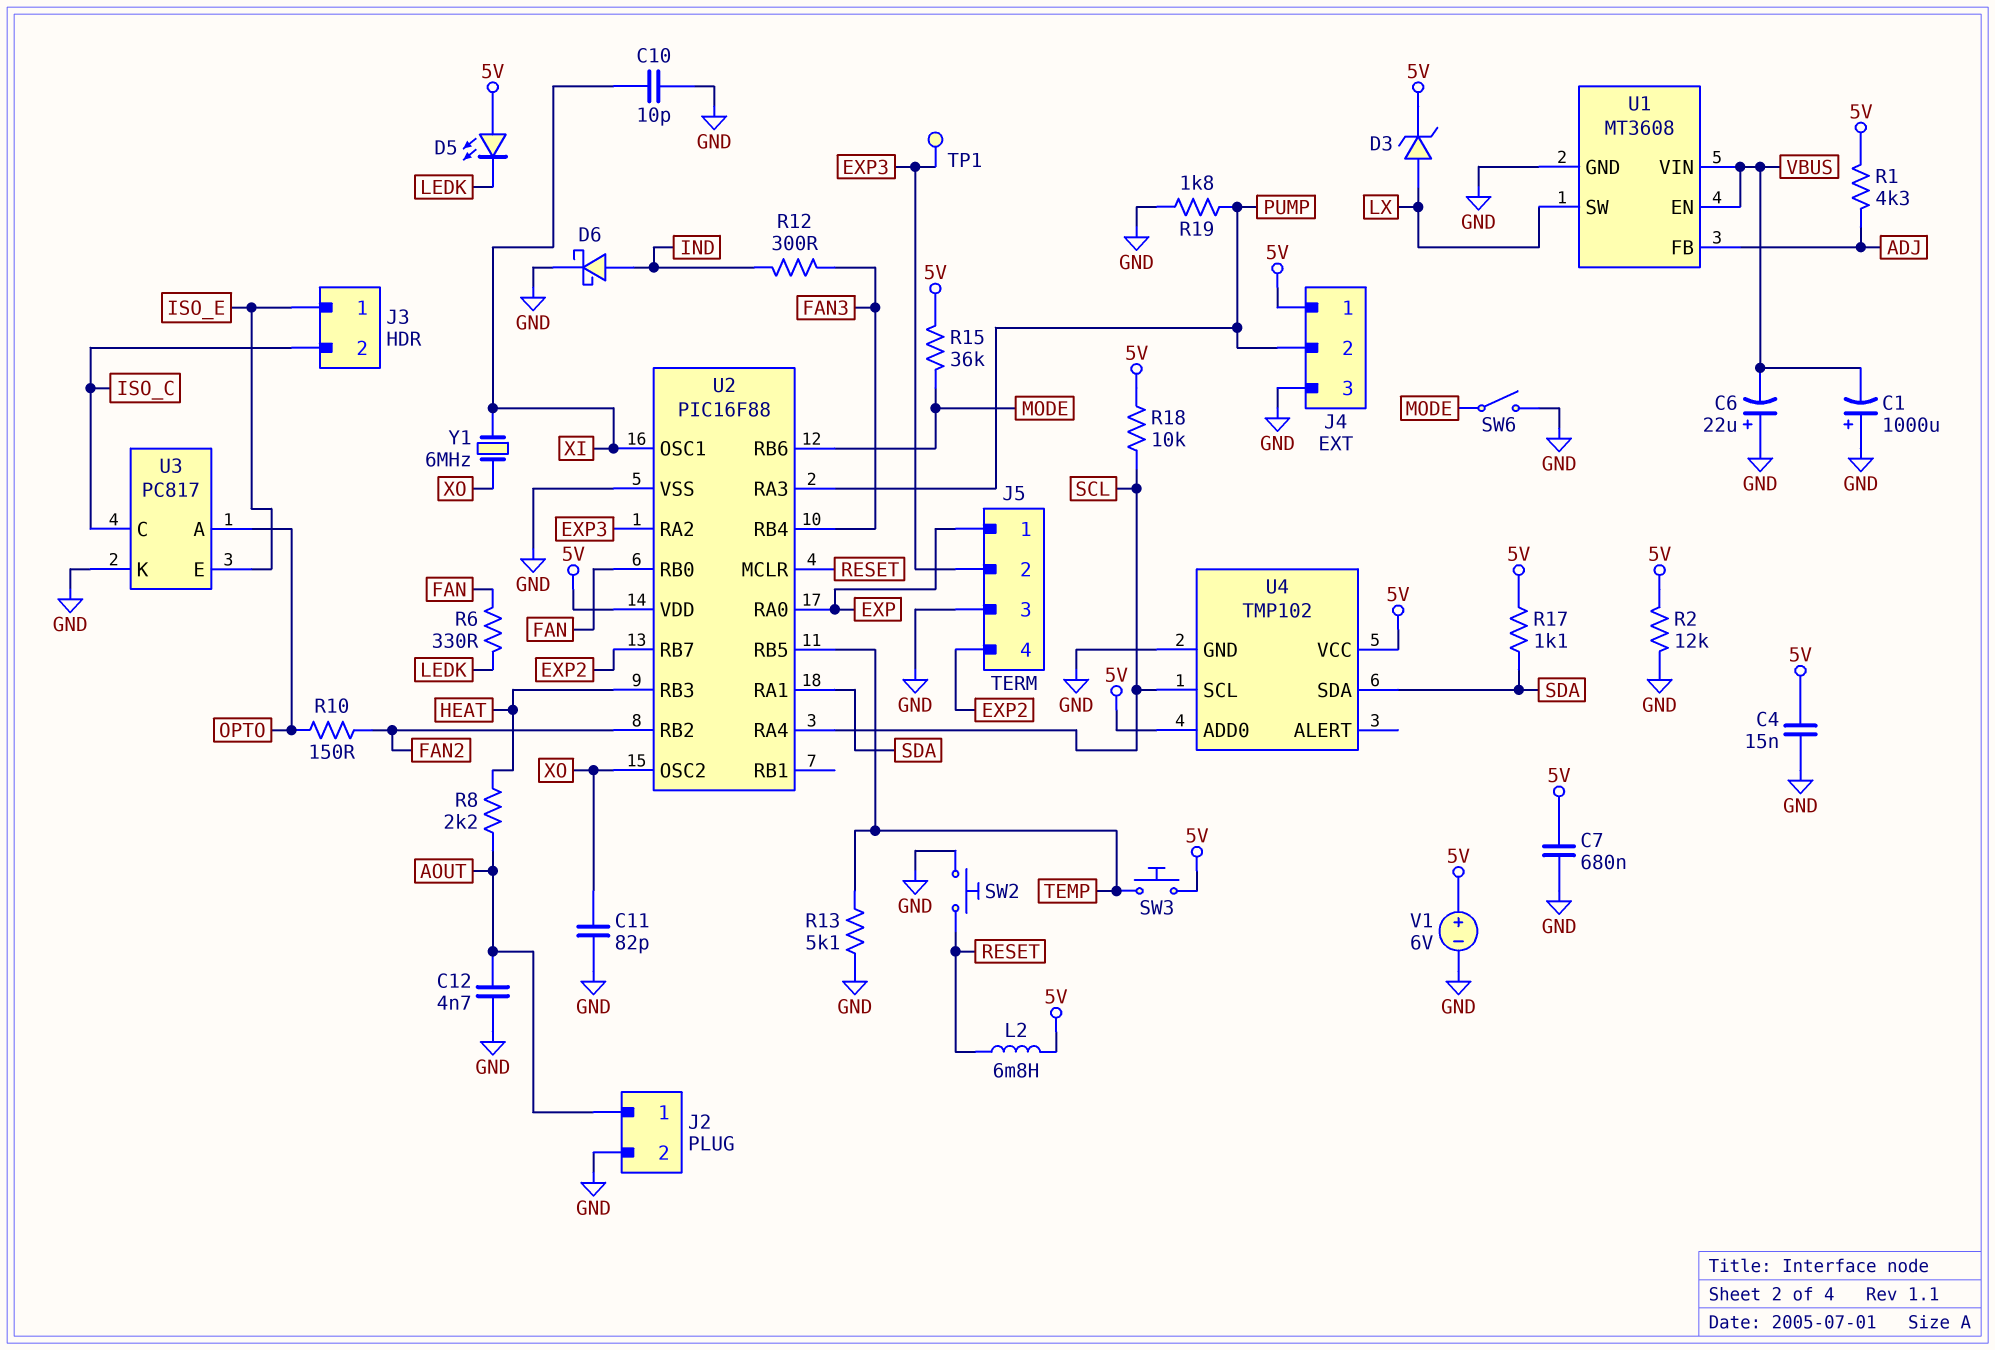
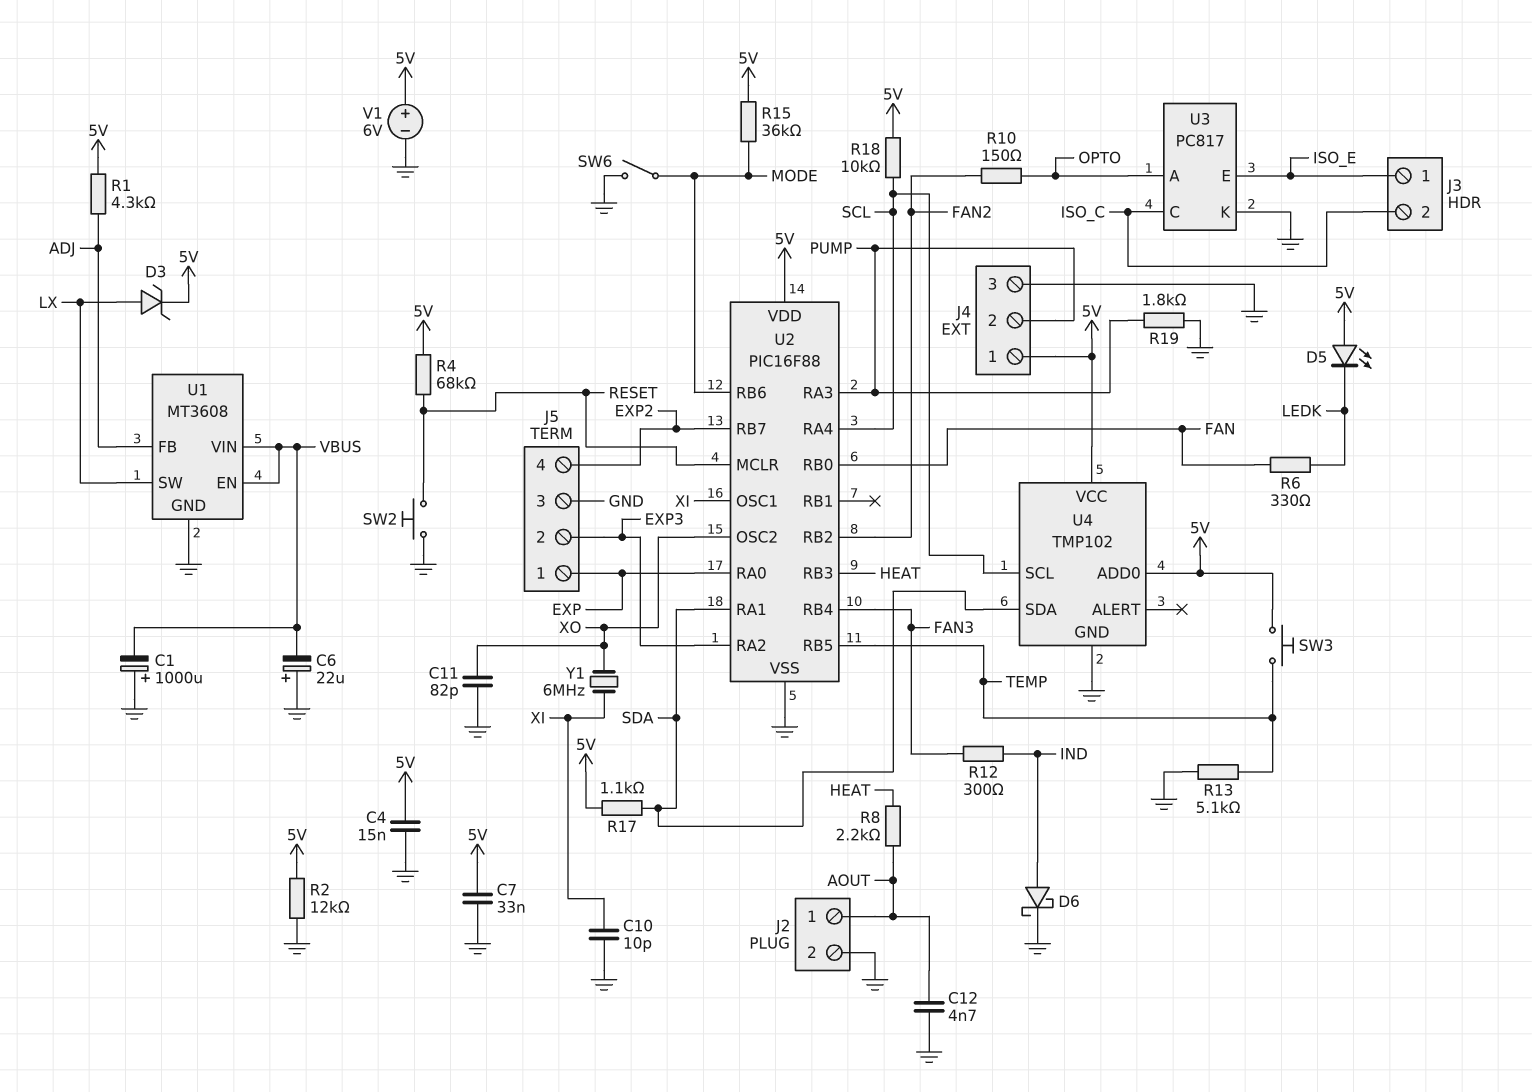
C7: 680nF (5V, GND) -> 33nF (5V, GND)
L2: 6.8mH (5V, RESET) -> none
R4: none -> 68k (5V, RESET)
TP1: test point (EXP3) -> none

